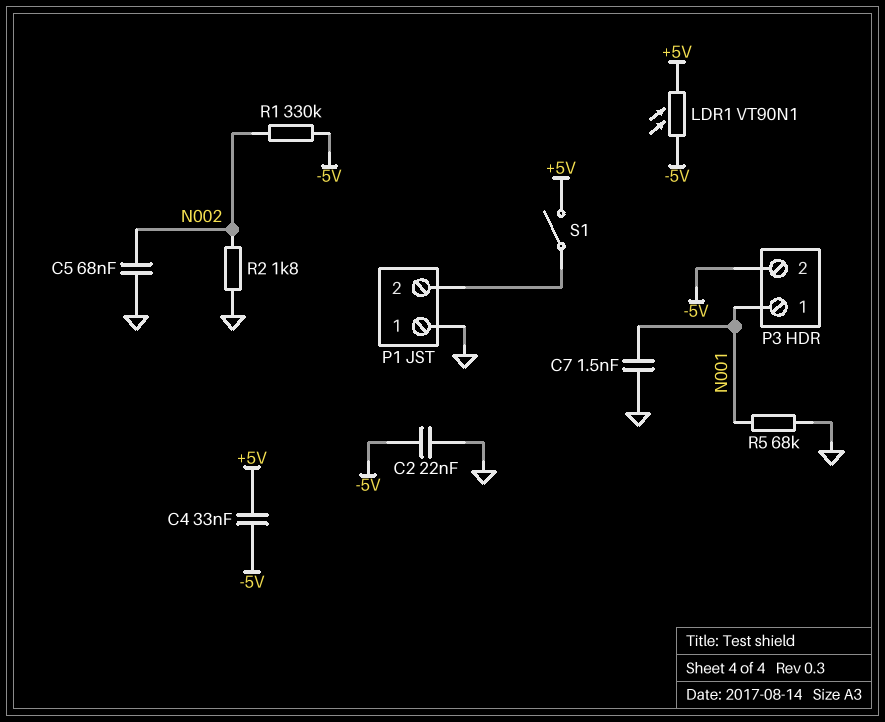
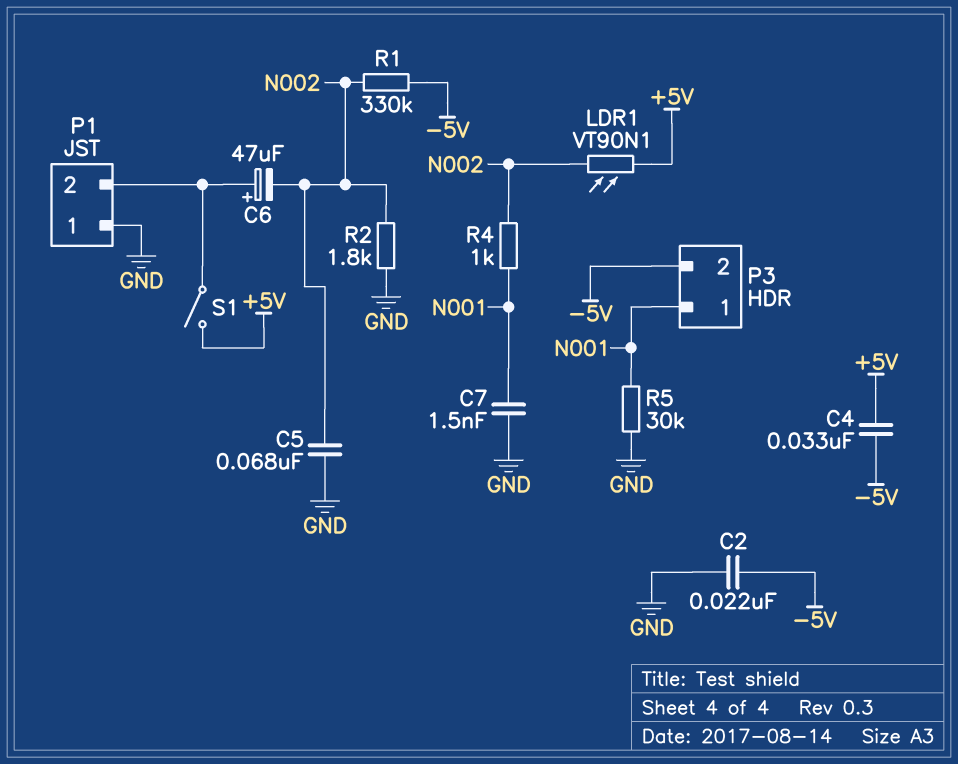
C6: none -> 47uF (plus P1/2, minus N002)
LDR1: VT90N1 (+5V, -5V) -> VT90N1 (+5V, N002)
R4: none -> 1k (N001, N002)
R5: 68k (GND, N001) -> 30k (GND, N001)

